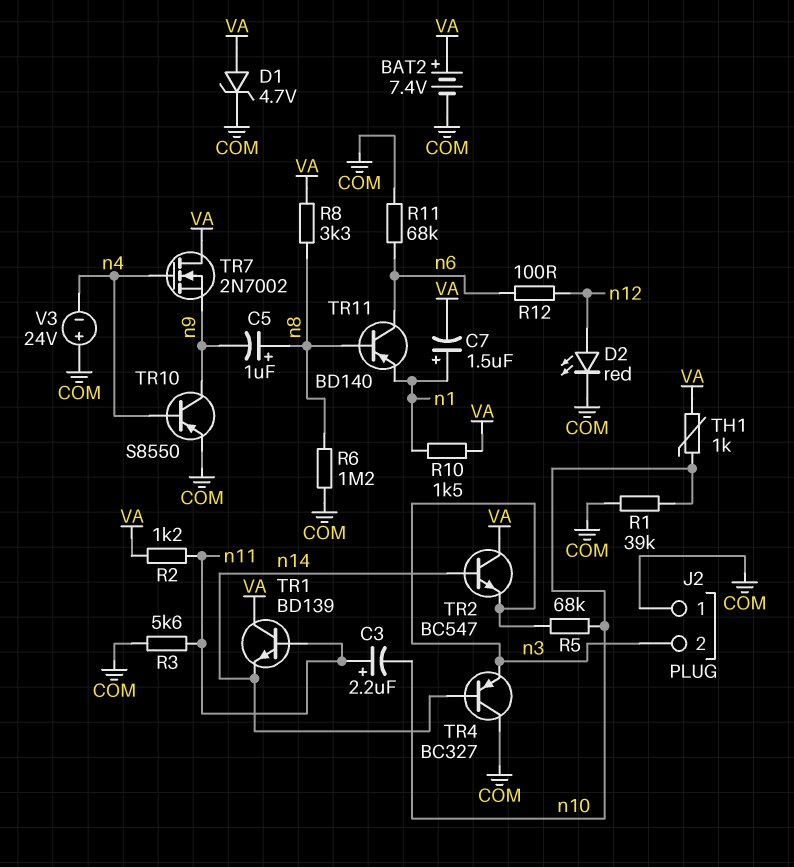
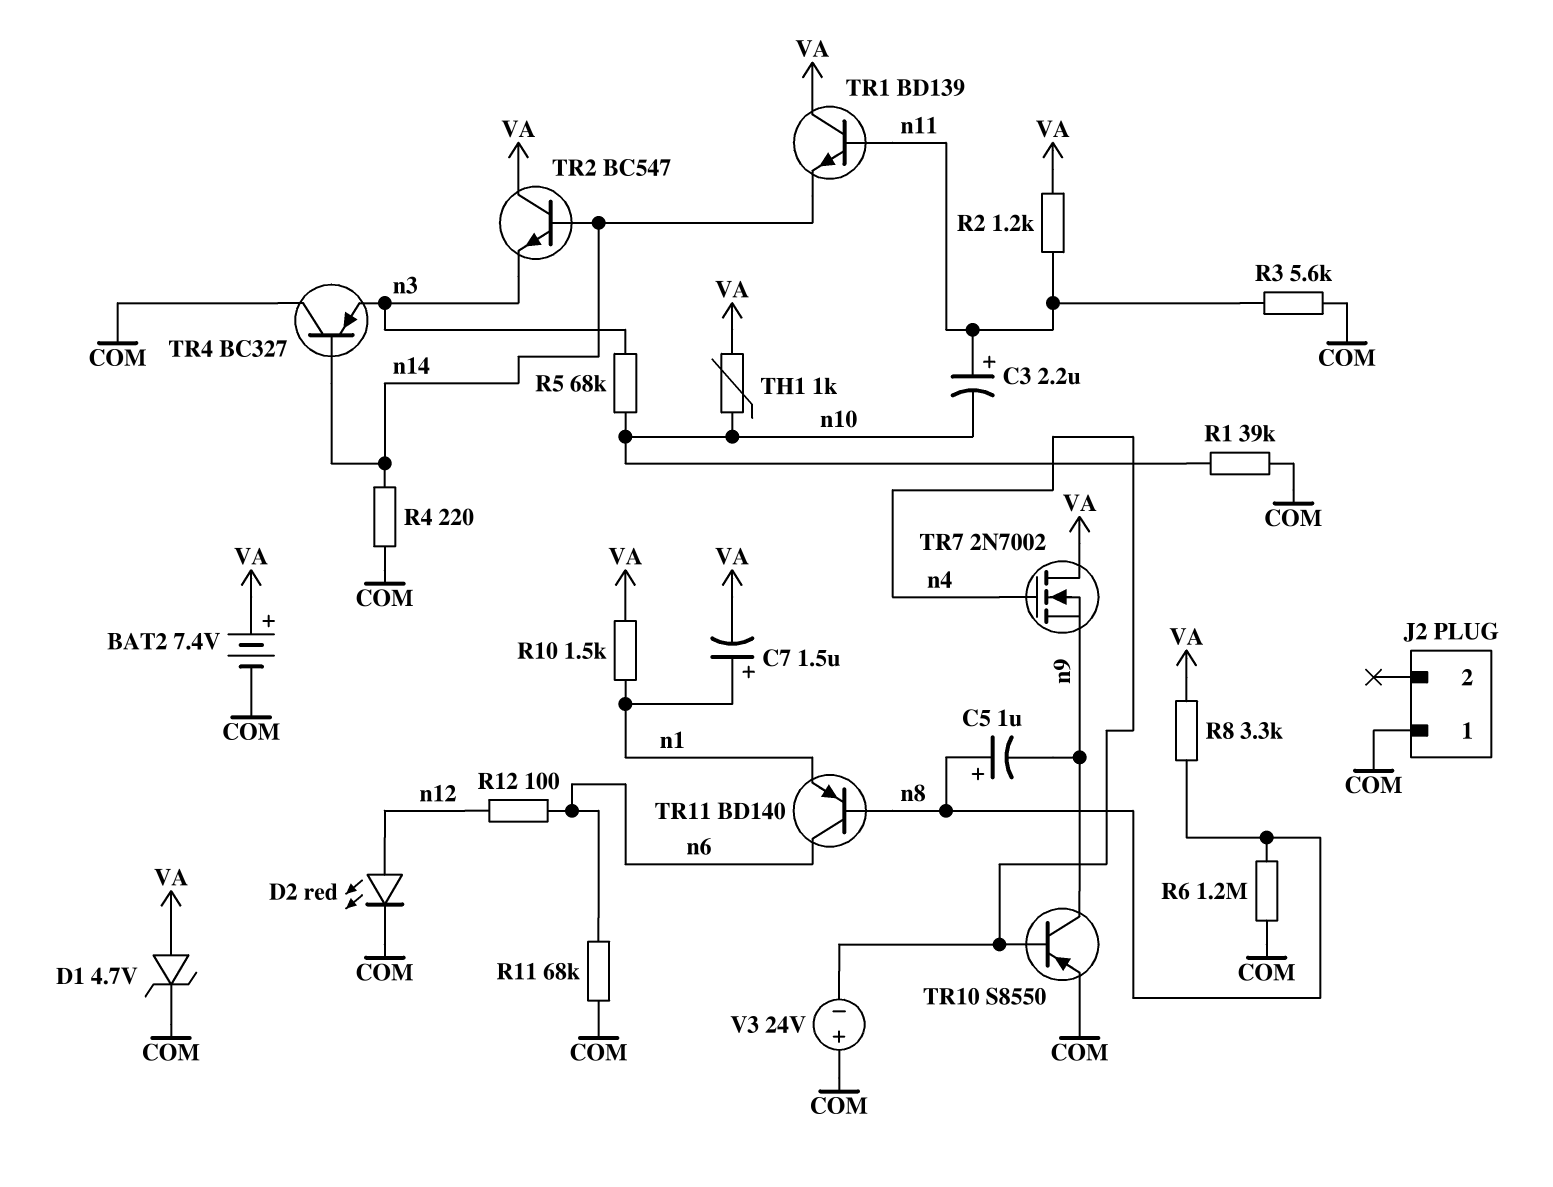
J2 pin 2: n3 -> none
R4: none -> 220 (COM, n14)

